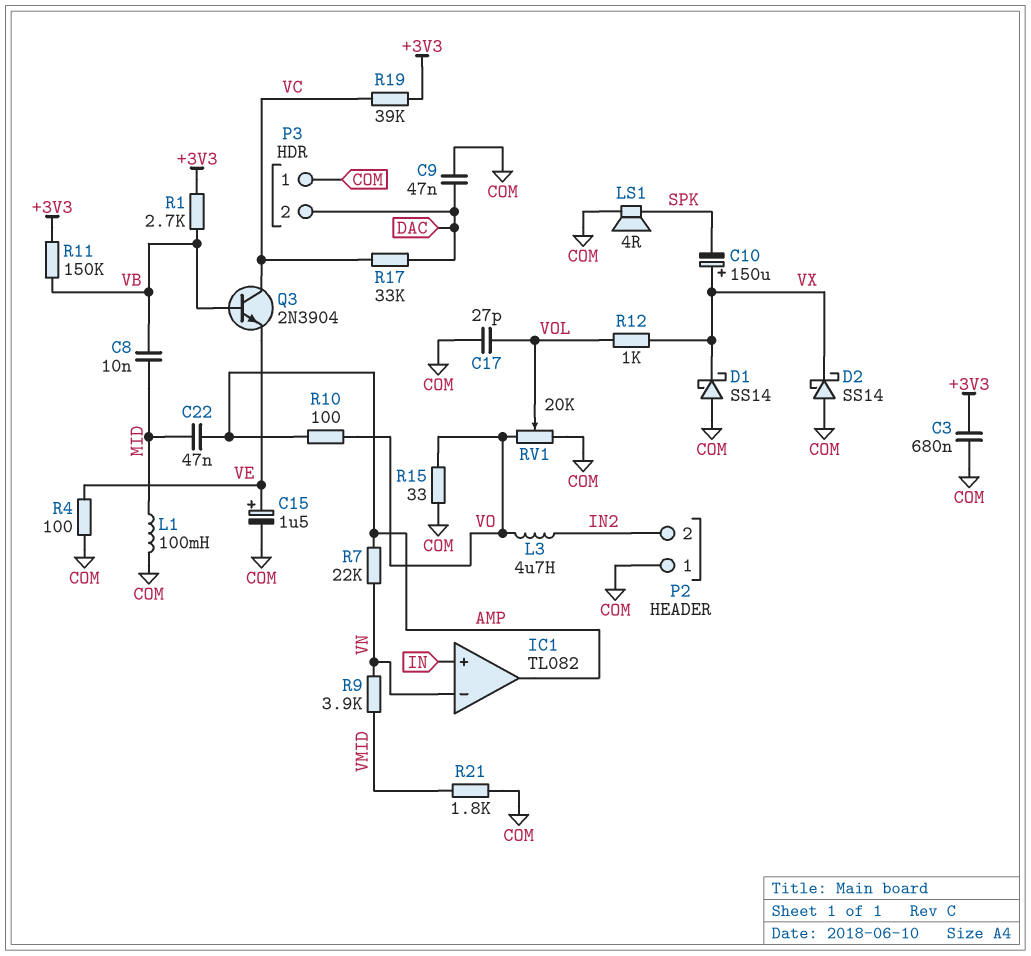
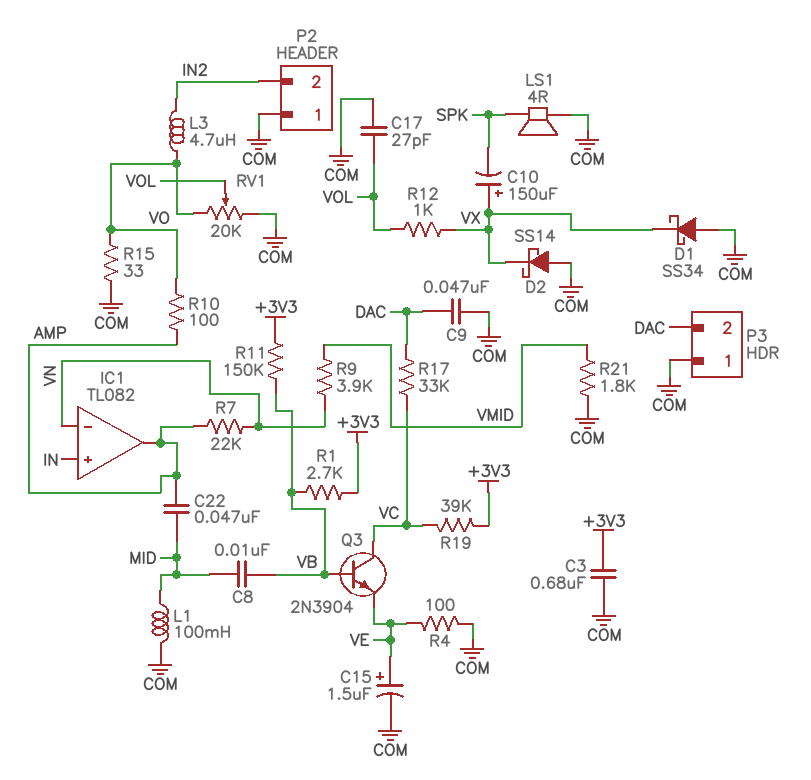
D1: schottky SS14 (A COM, K VX) -> schottky SS34 (A COM, K VX)

